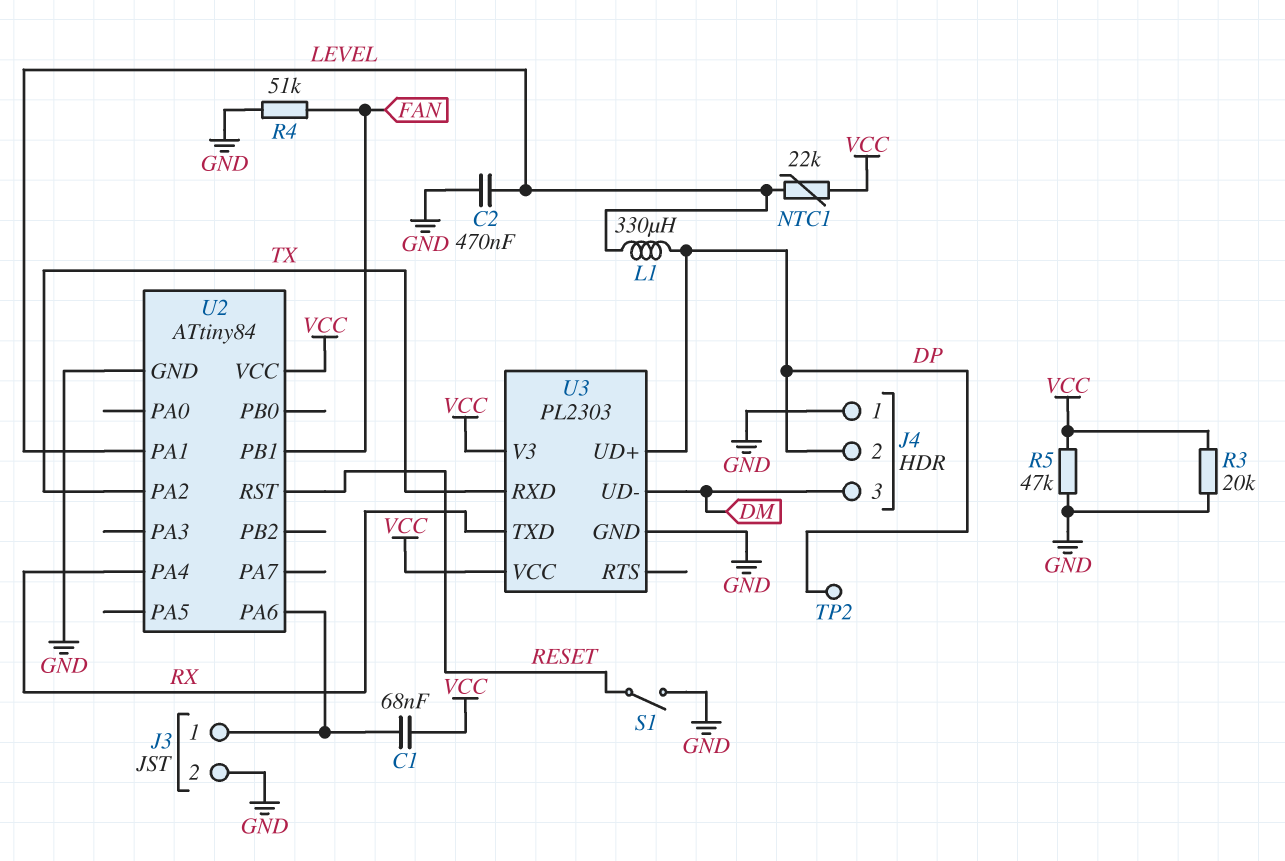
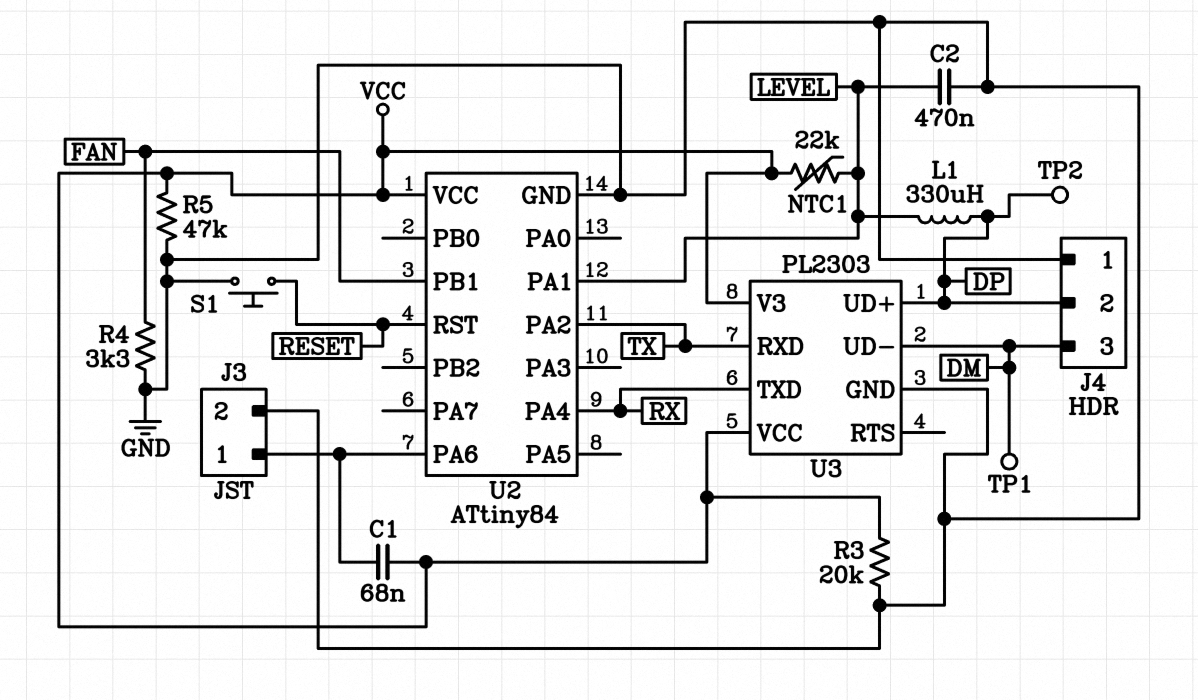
R4: 51k (FAN, GND) -> 3.3k (FAN, GND)
S1: switch (GND, RESET) -> button (GND, RESET)
TP1: none -> test point (DM)

